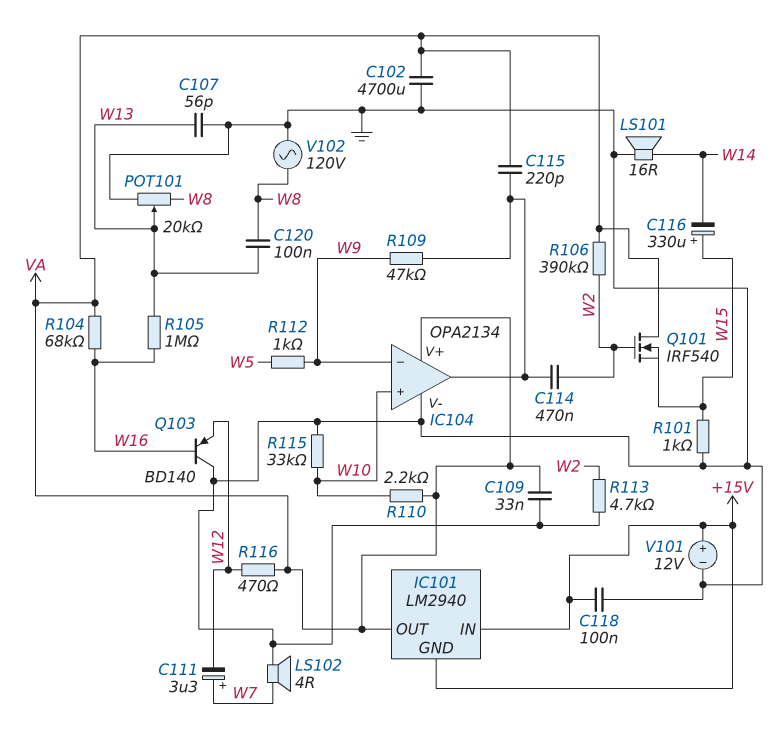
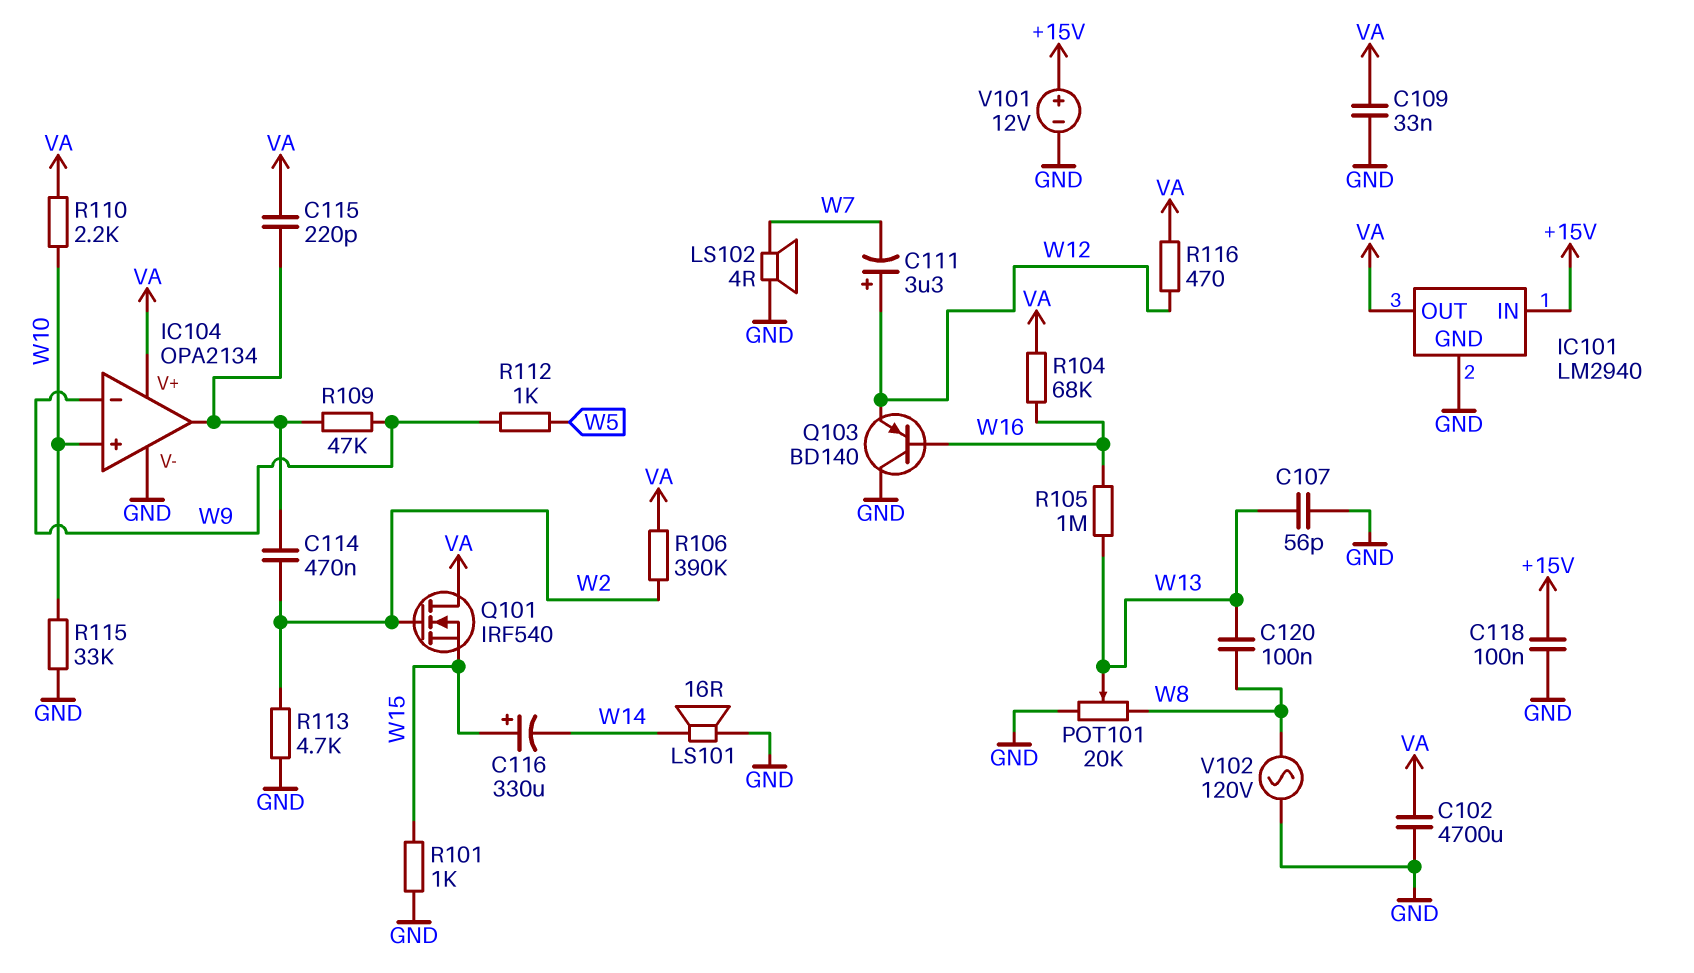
C111: 3.3uF (plus W7, minus W12) -> 3.3uF (plus W12, minus W7)
IC101 pin GND: +15V -> GND

